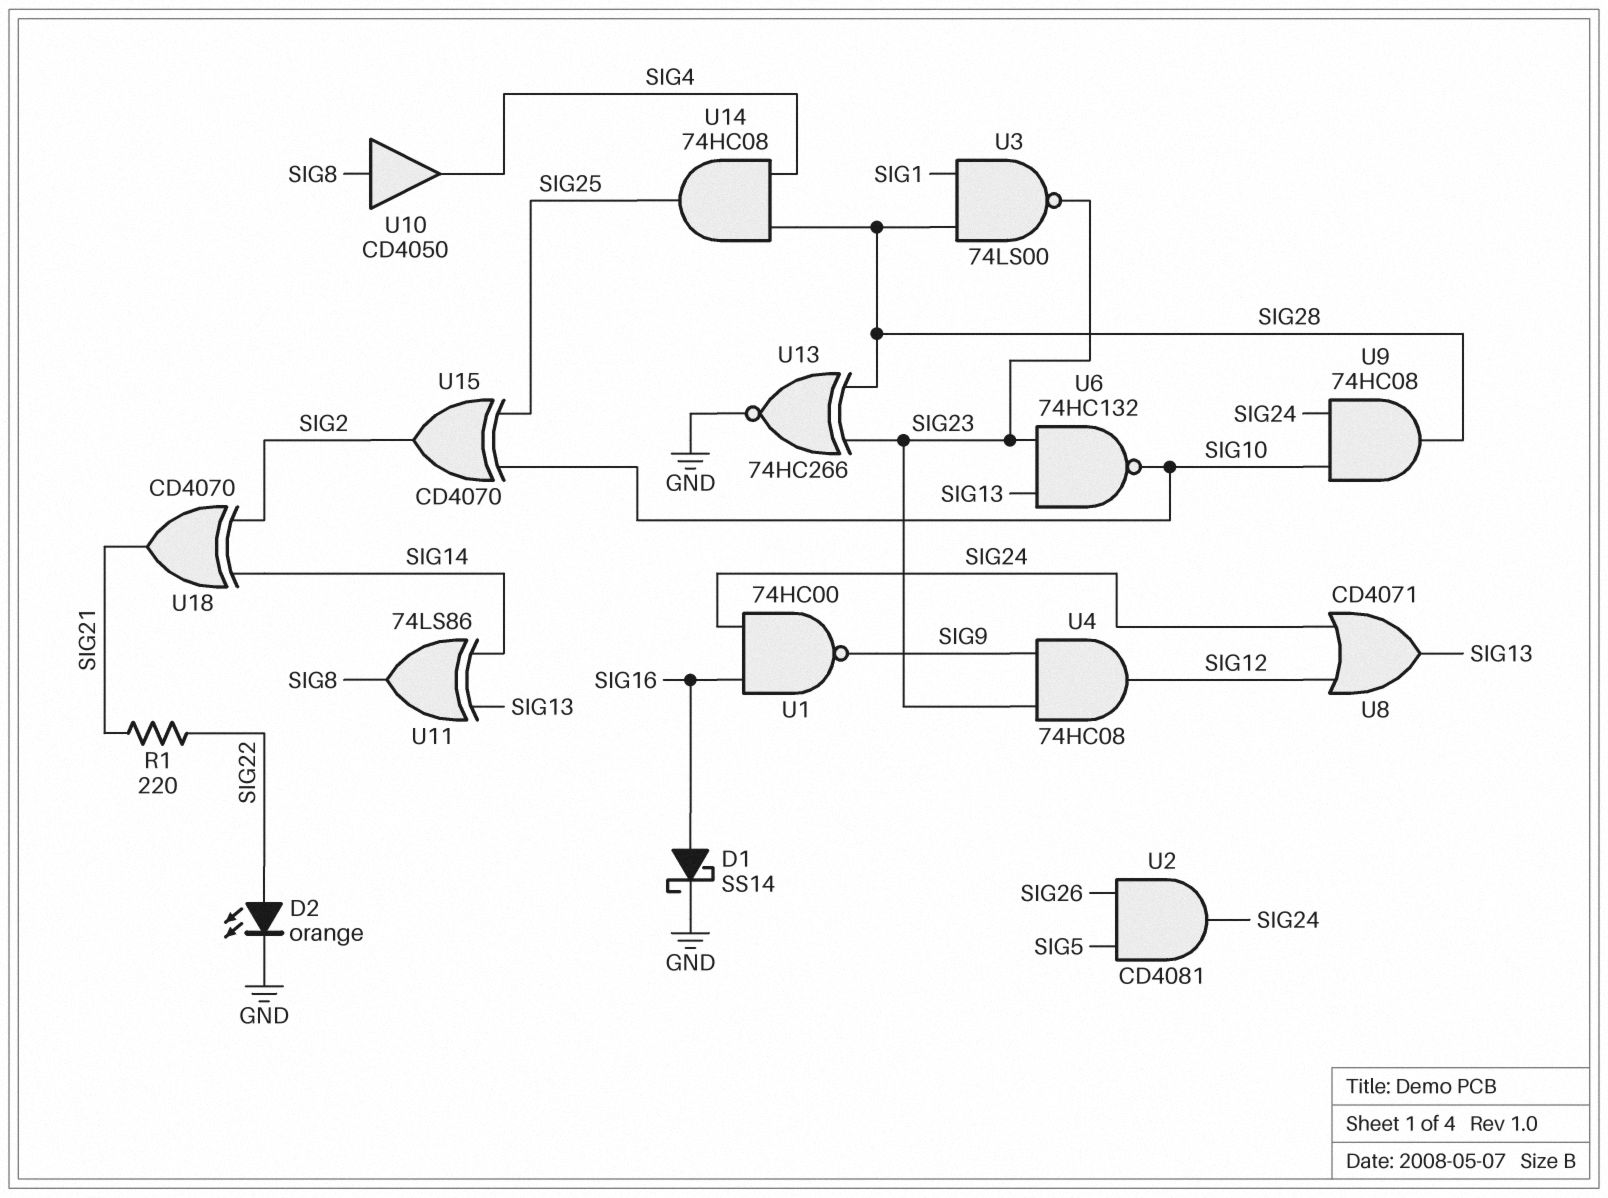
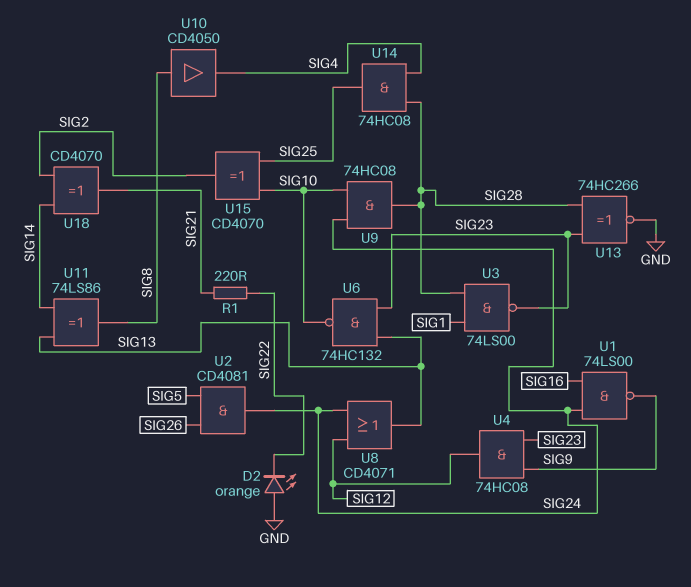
D1: schottky SS14 (A SIG16, K GND) -> none
D2: LED orange (A SIG22, K GND) -> LED orange (A GND, K SIG22)
U1: NAND 74HC00 (in SIG16, in SIG24, out SIG9) -> NAND 74LS00 (in SIG16, in SIG24, out SIG9)

